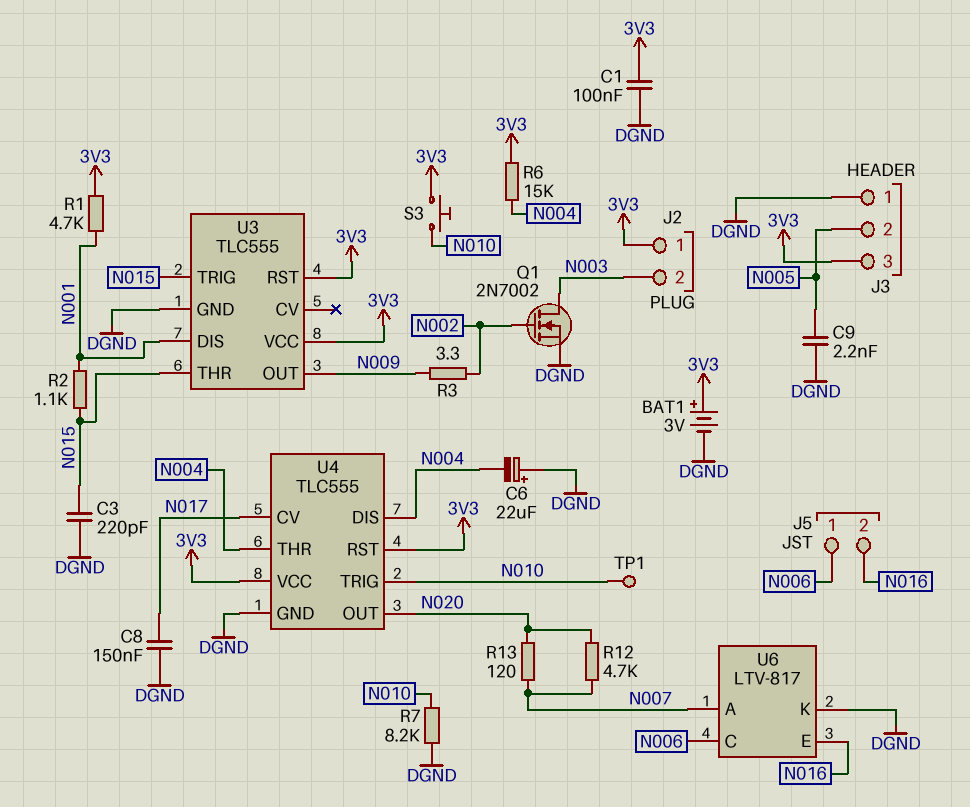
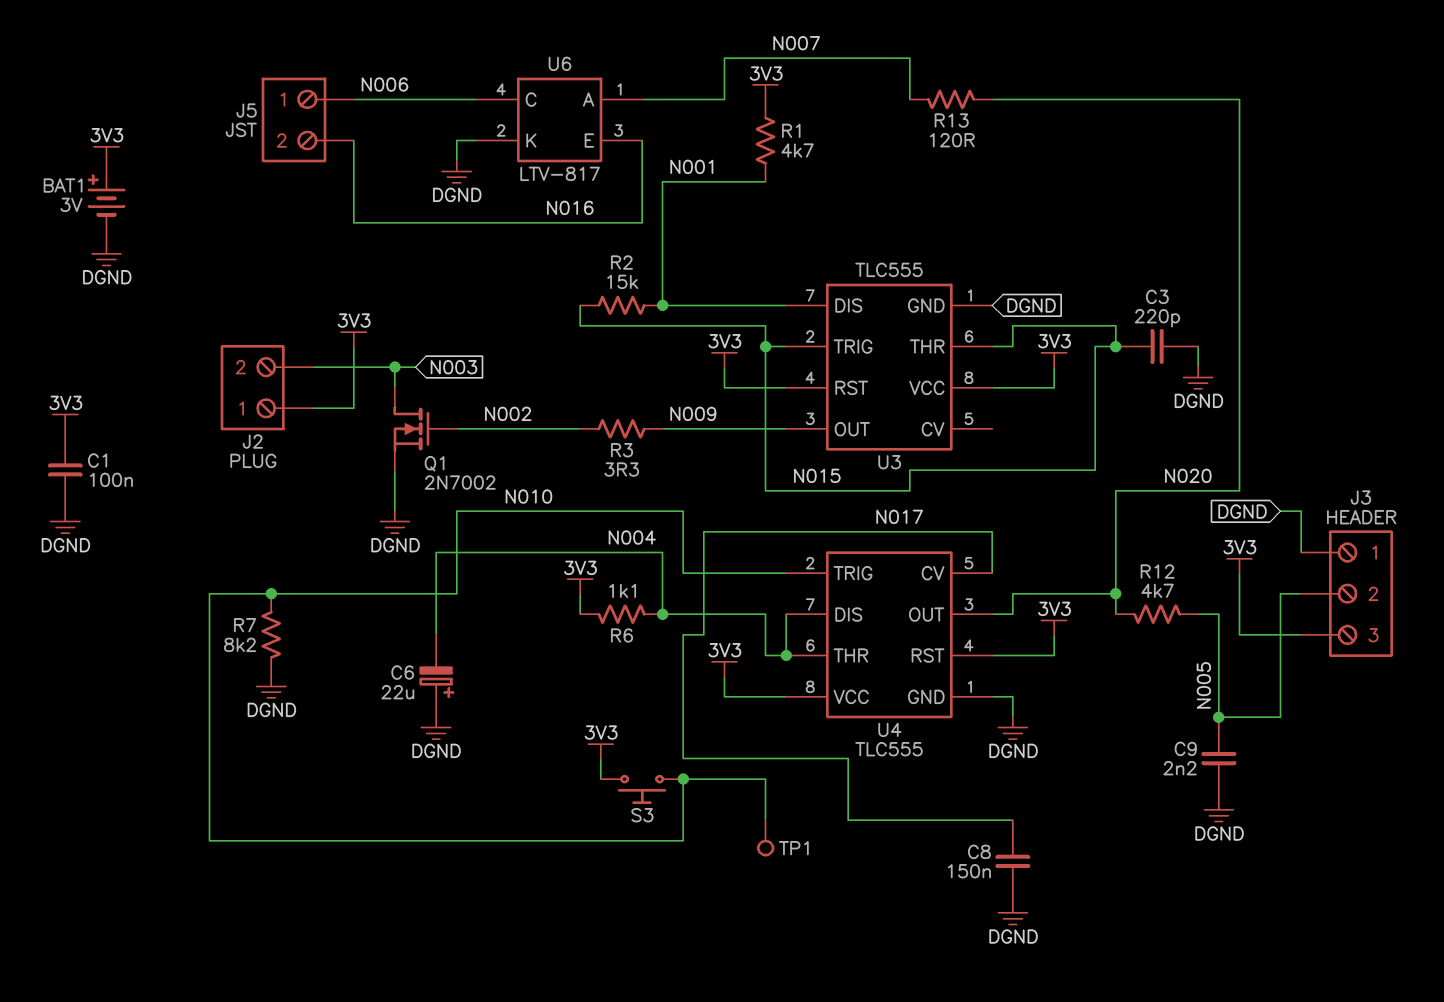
R2: 1.1k (N001, N015) -> 15k (N001, N015)
R6: 15k (3V3, N004) -> 1.1k (3V3, N004)
R12: 4.7k (N007, N020) -> 4.7k (N005, N020)

